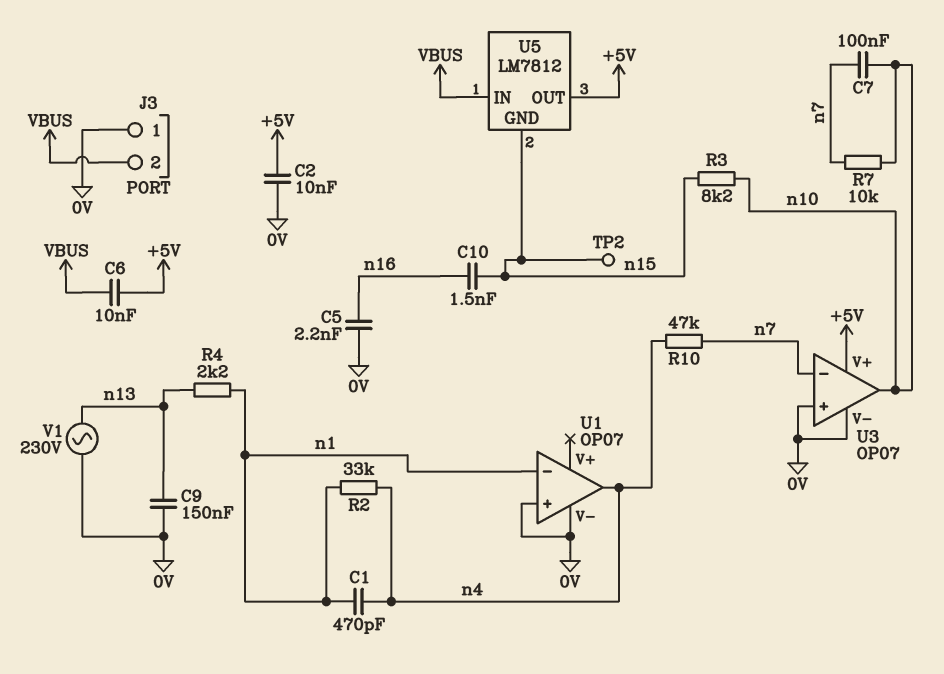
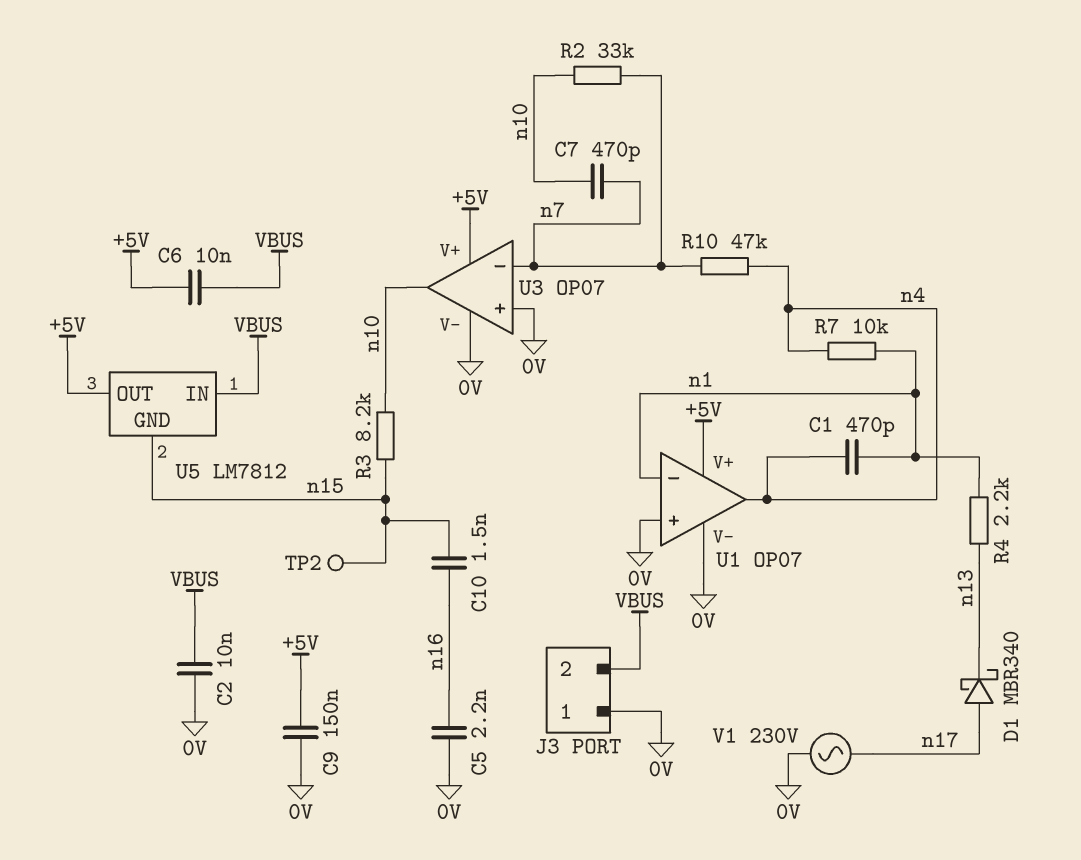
C2: 10nF (+5V, 0V) -> 10nF (0V, VBUS)
C7: 100nF (n7, n10) -> 470pF (n7, n10)
C9: 150nF (0V, n13) -> 150nF (+5V, 0V)
D1: none -> schottky MBR340 (A n17, K n13)
R2: 33k (n1, n4) -> 33k (n7, n10)
R7: 10k (n7, n10) -> 10k (n1, n4)
U1 pin V+: none -> +5V
V1: AC 230V (0V, n13) -> AC 230V (0V, n17)

